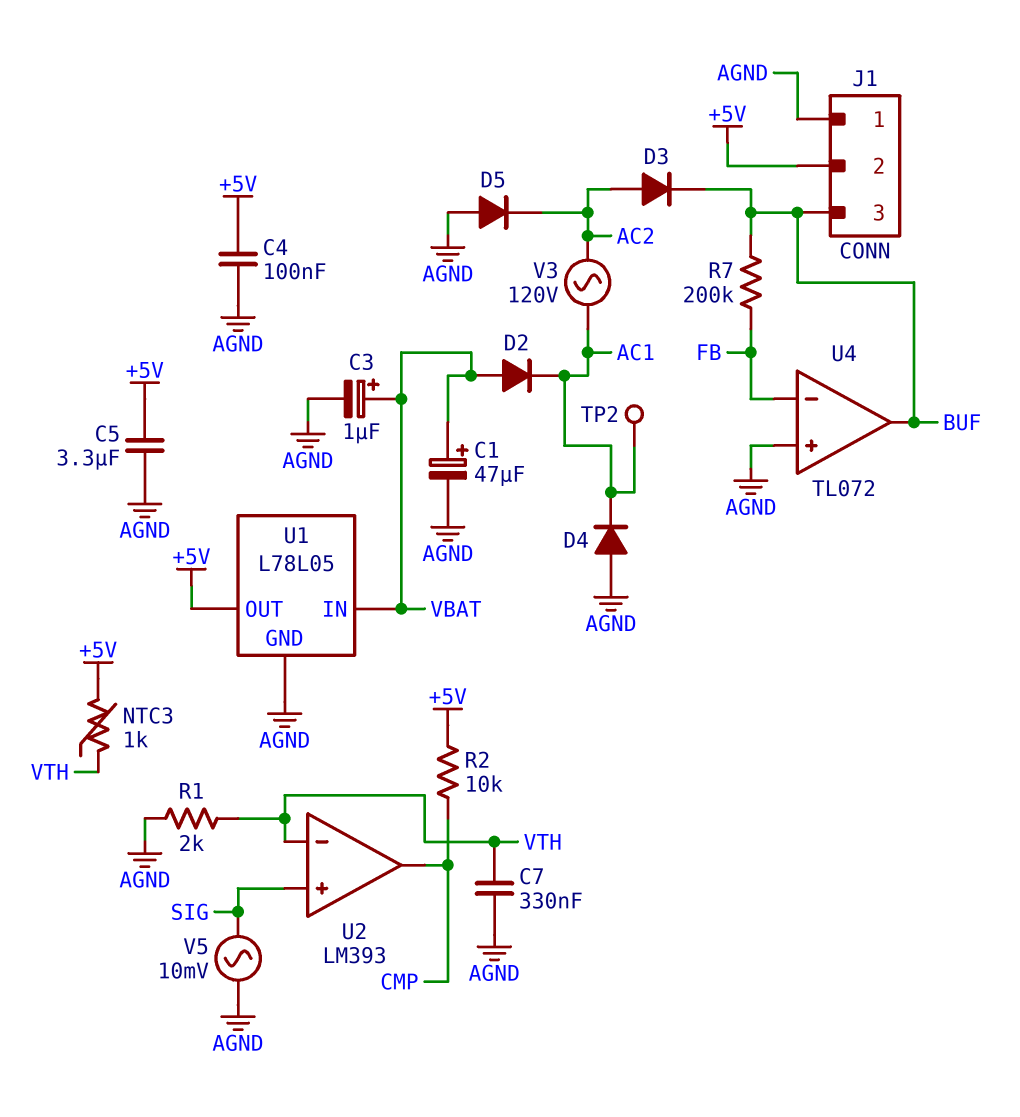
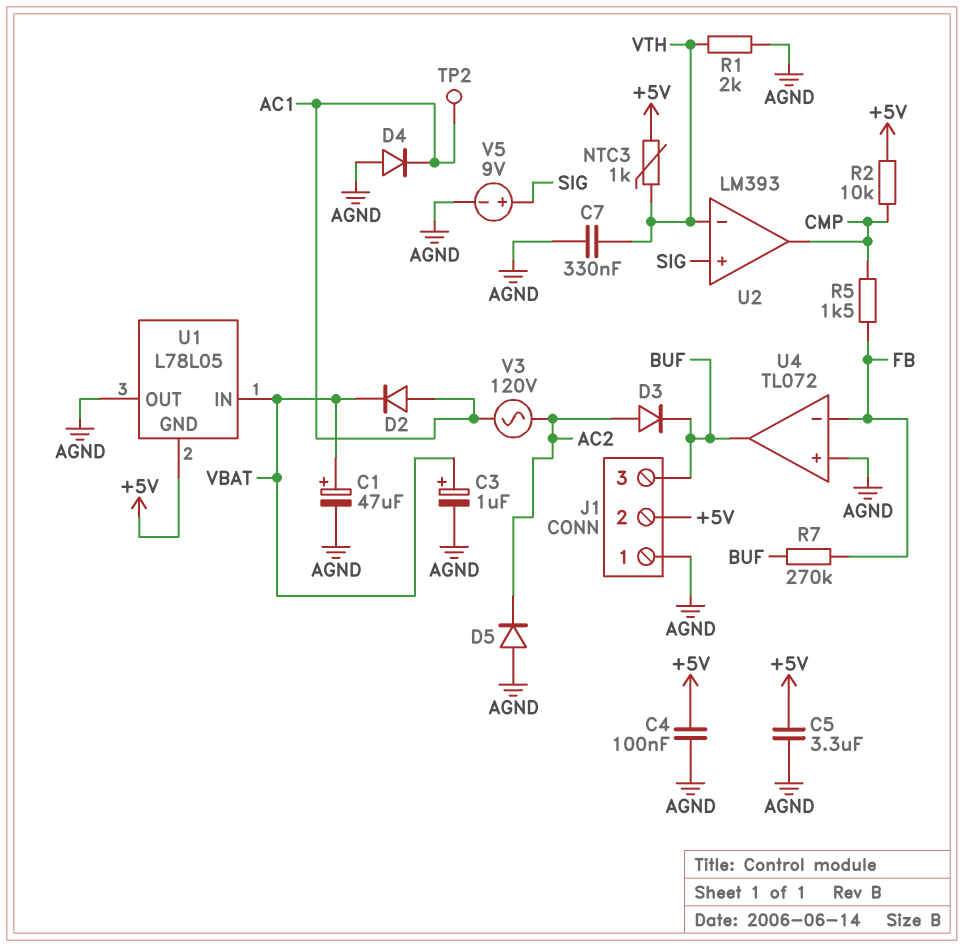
D2: diode (A VBAT, K AC1) -> diode (A AC1, K VBAT)
R5: none -> 1.5k (CMP, FB)
R7: 200k (BUF, FB) -> 270k (BUF, FB)
U1 pin GND: AGND -> +5V
U1 pin OUT: +5V -> AGND
V5: AC 10mV (AGND, SIG) -> 9V (plus SIG, minus AGND)

